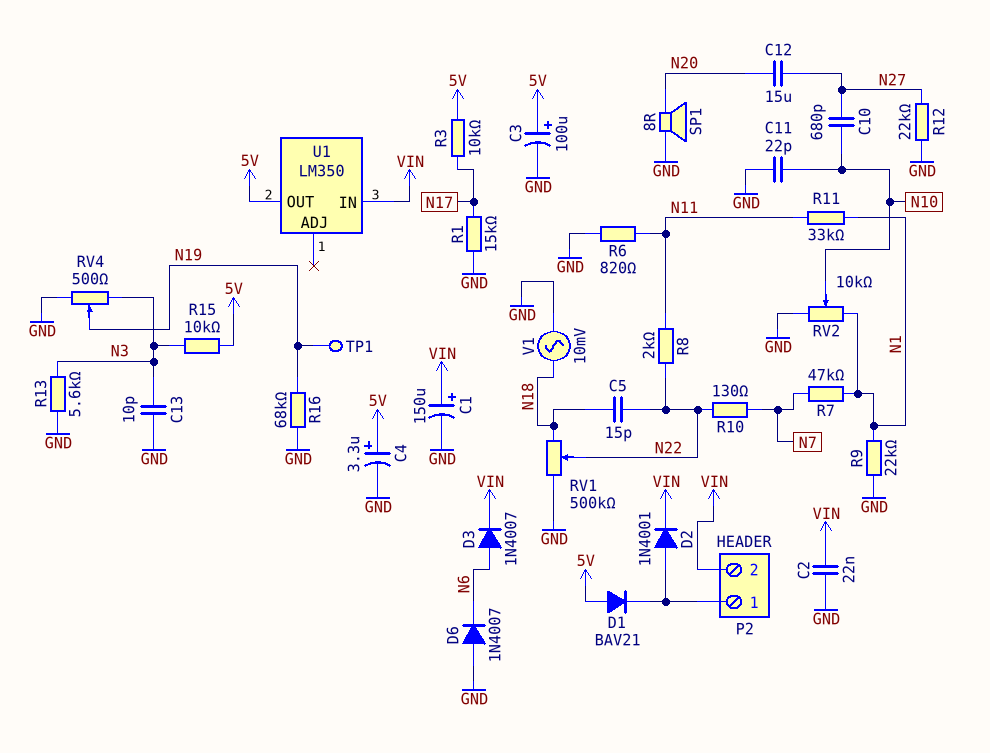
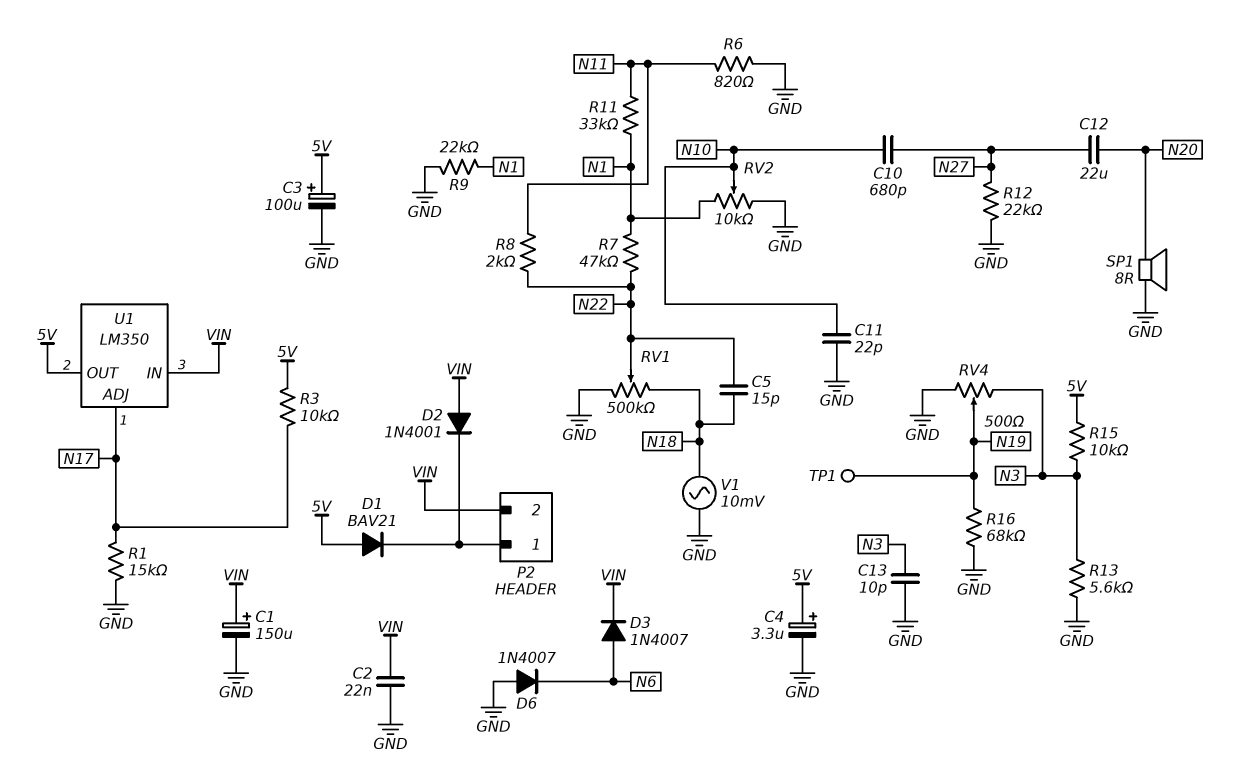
C12: 15uF (N20, N27) -> 22uF (N20, N27)
D2: diode 1N4001 (A P2/1, K VIN) -> diode 1N4001 (A VIN, K P2/1)
R7: 47k (N1, N7) -> 47k (N1, N22)
R10: 130 (N7, N22) -> none
U1 pin ADJ: none -> N17

